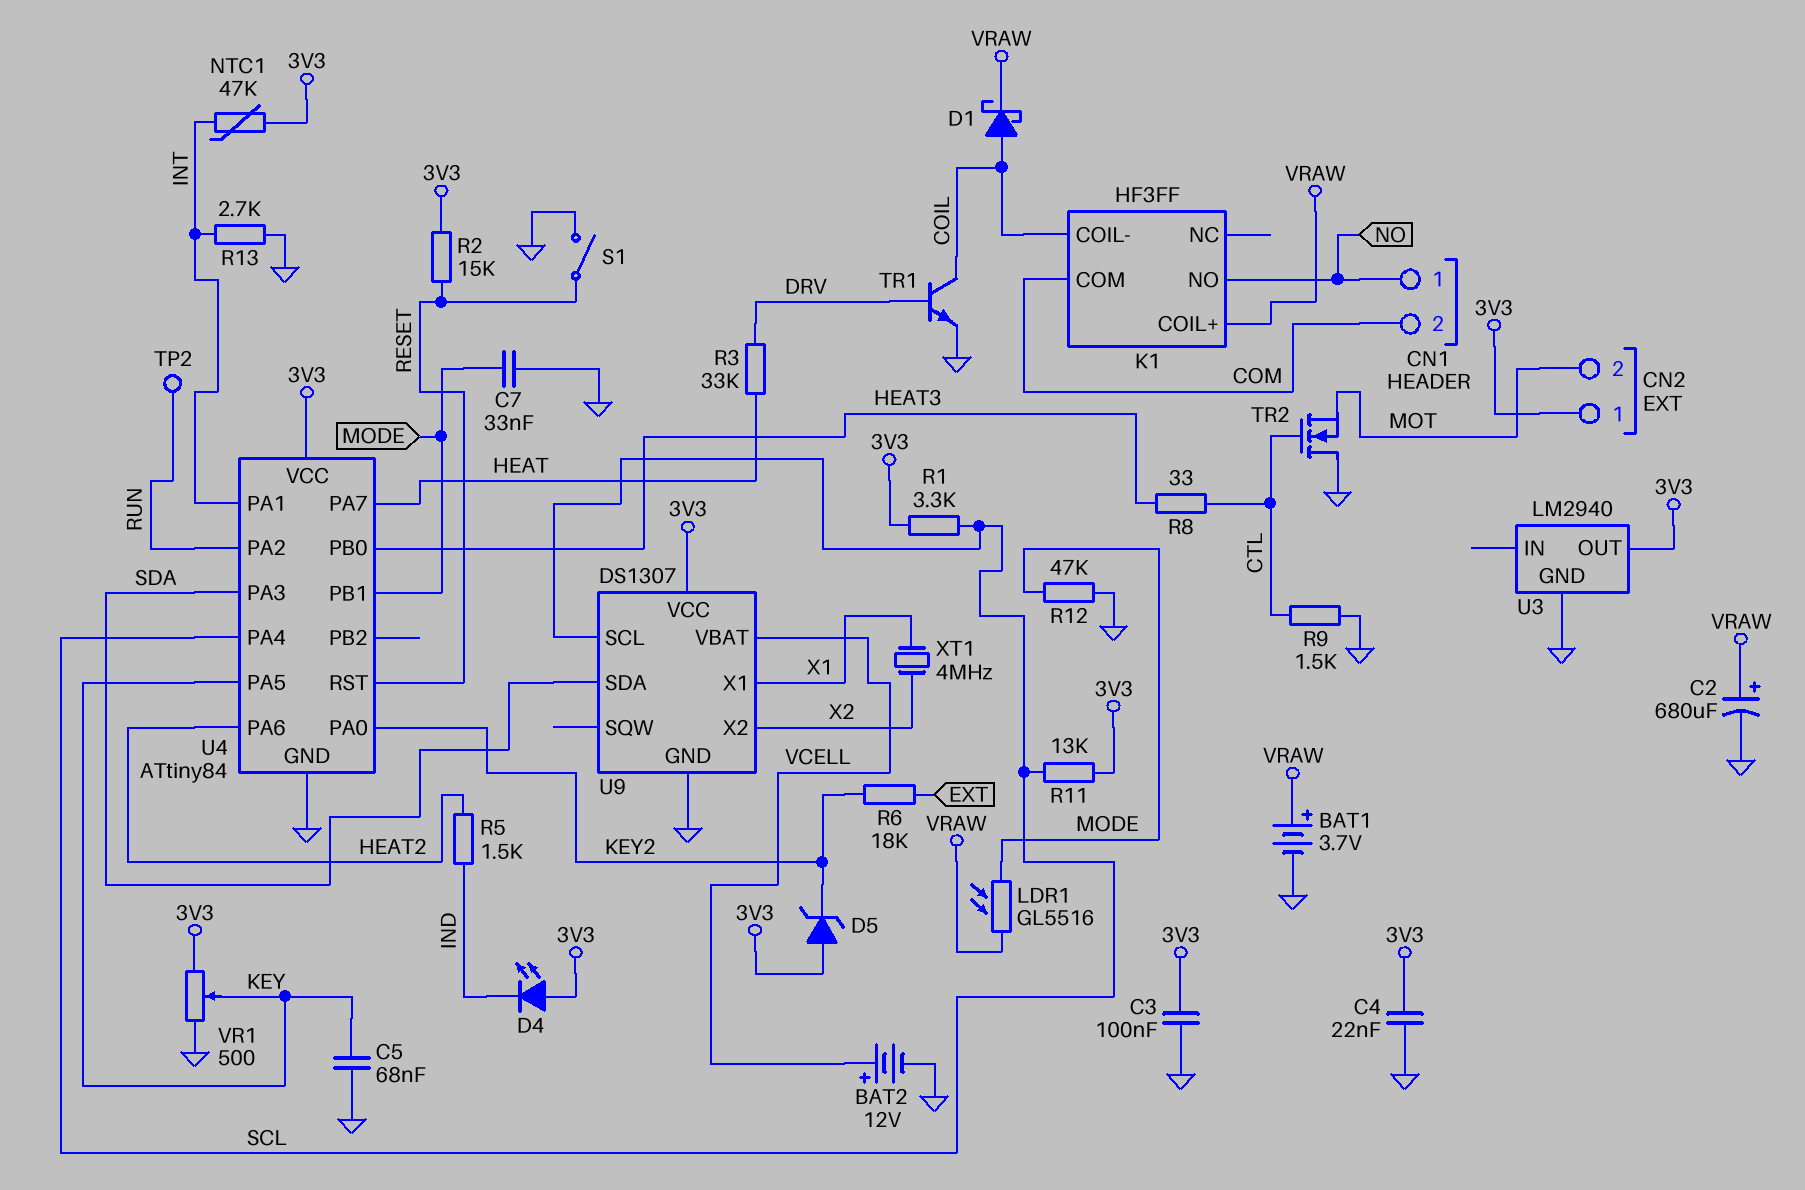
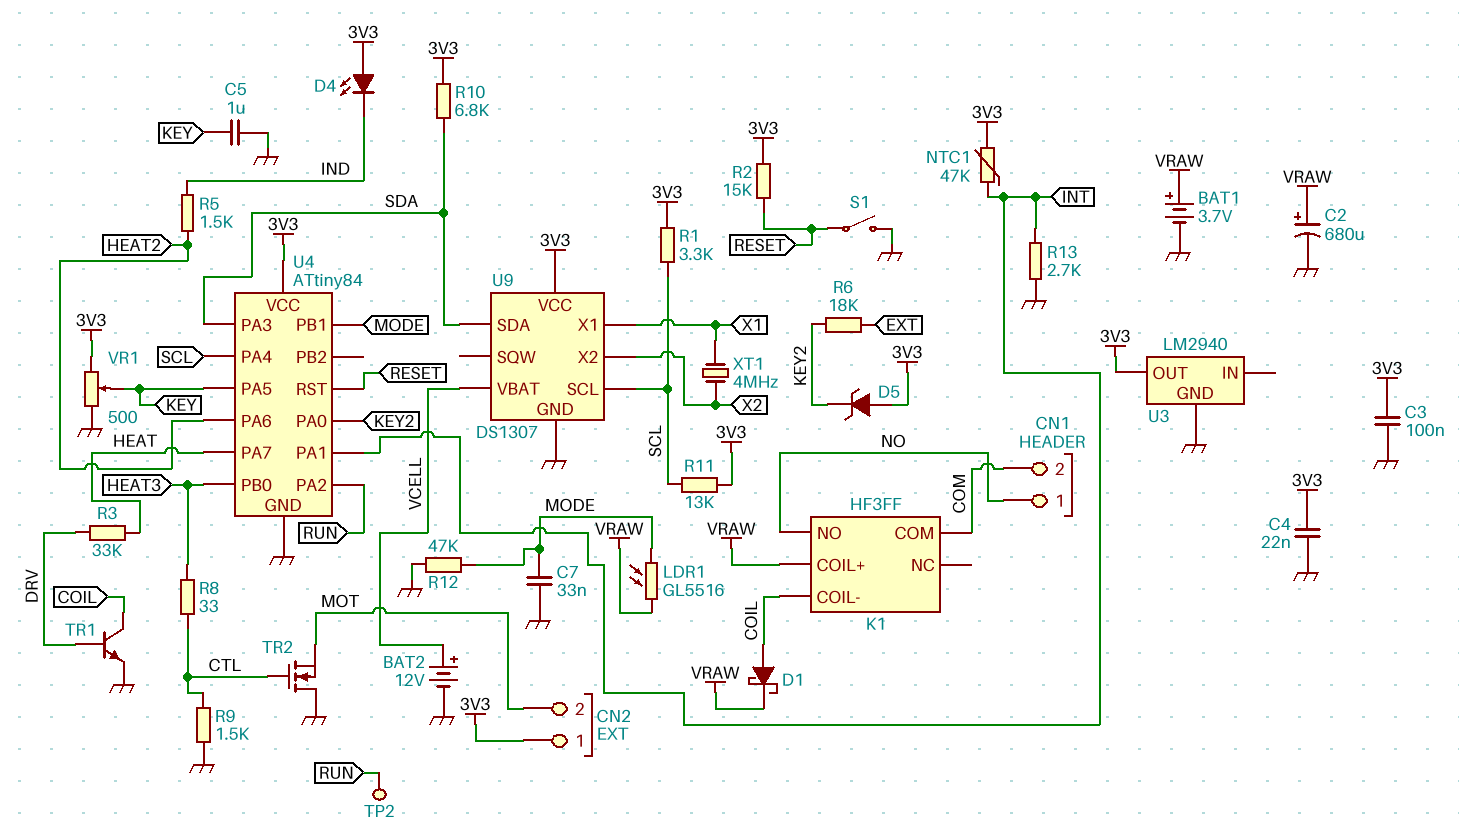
C5: 68nF (GND, KEY) -> 1uF (GND, KEY)
R10: none -> 6.8k (3V3, SDA)

